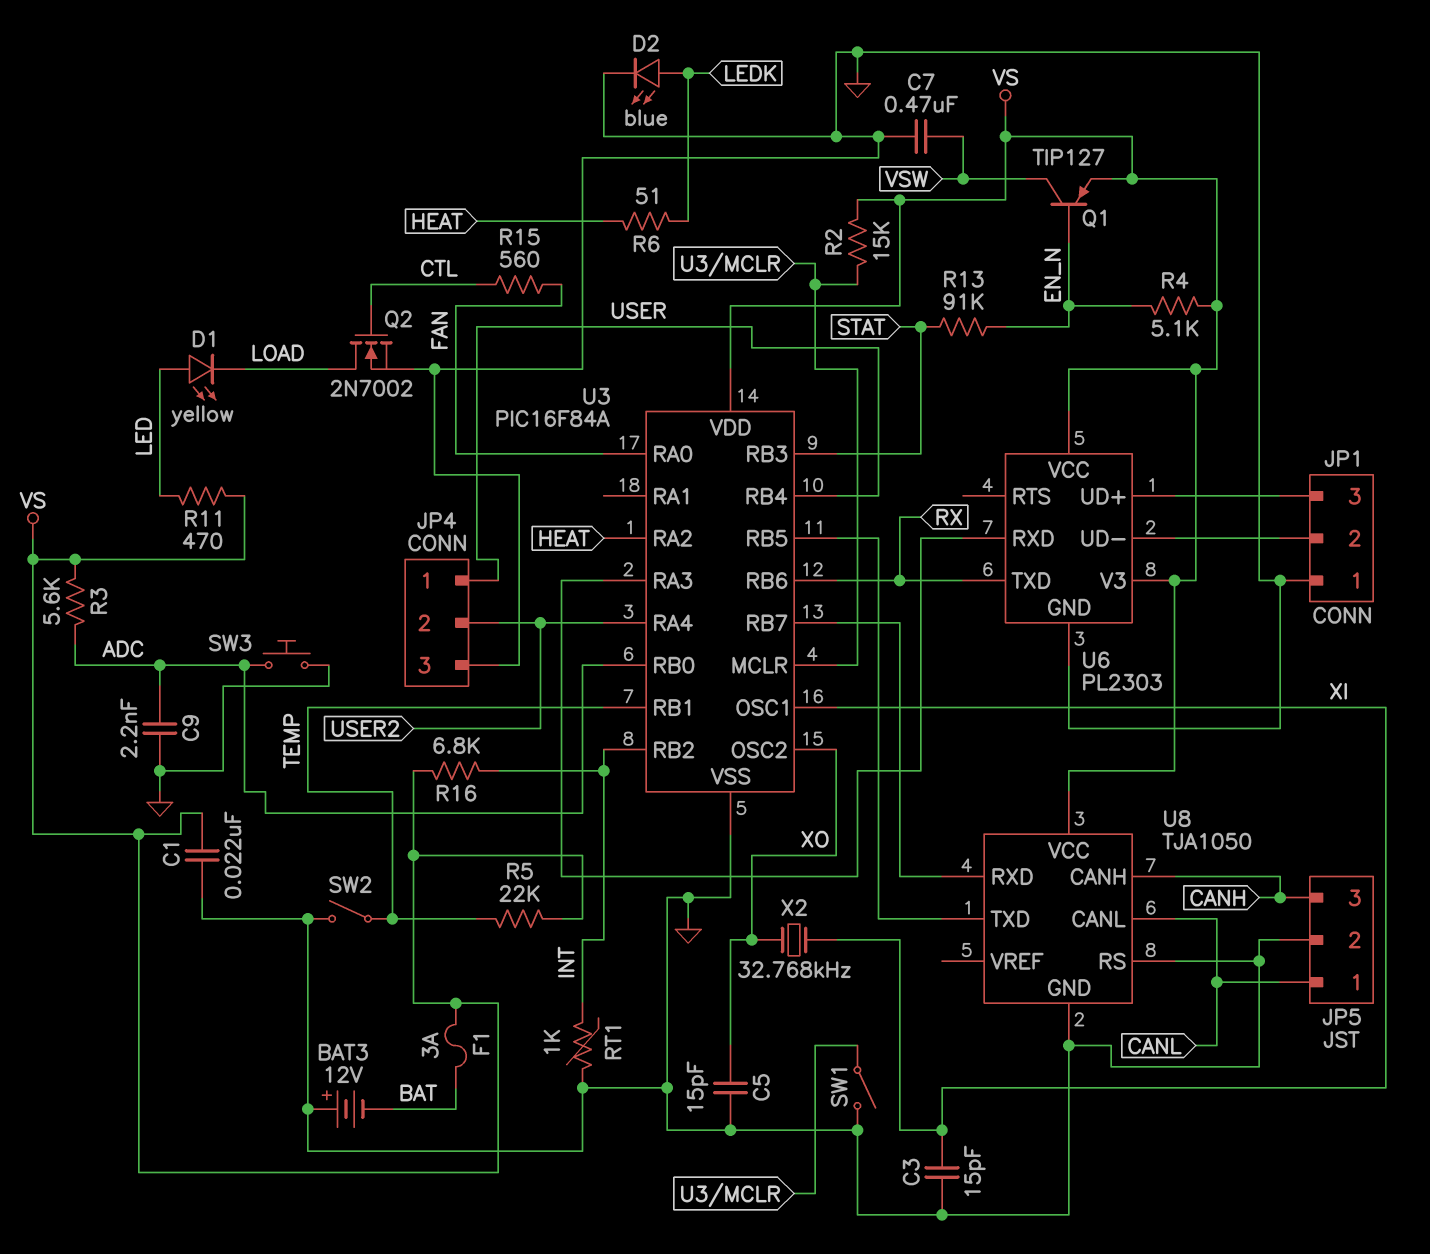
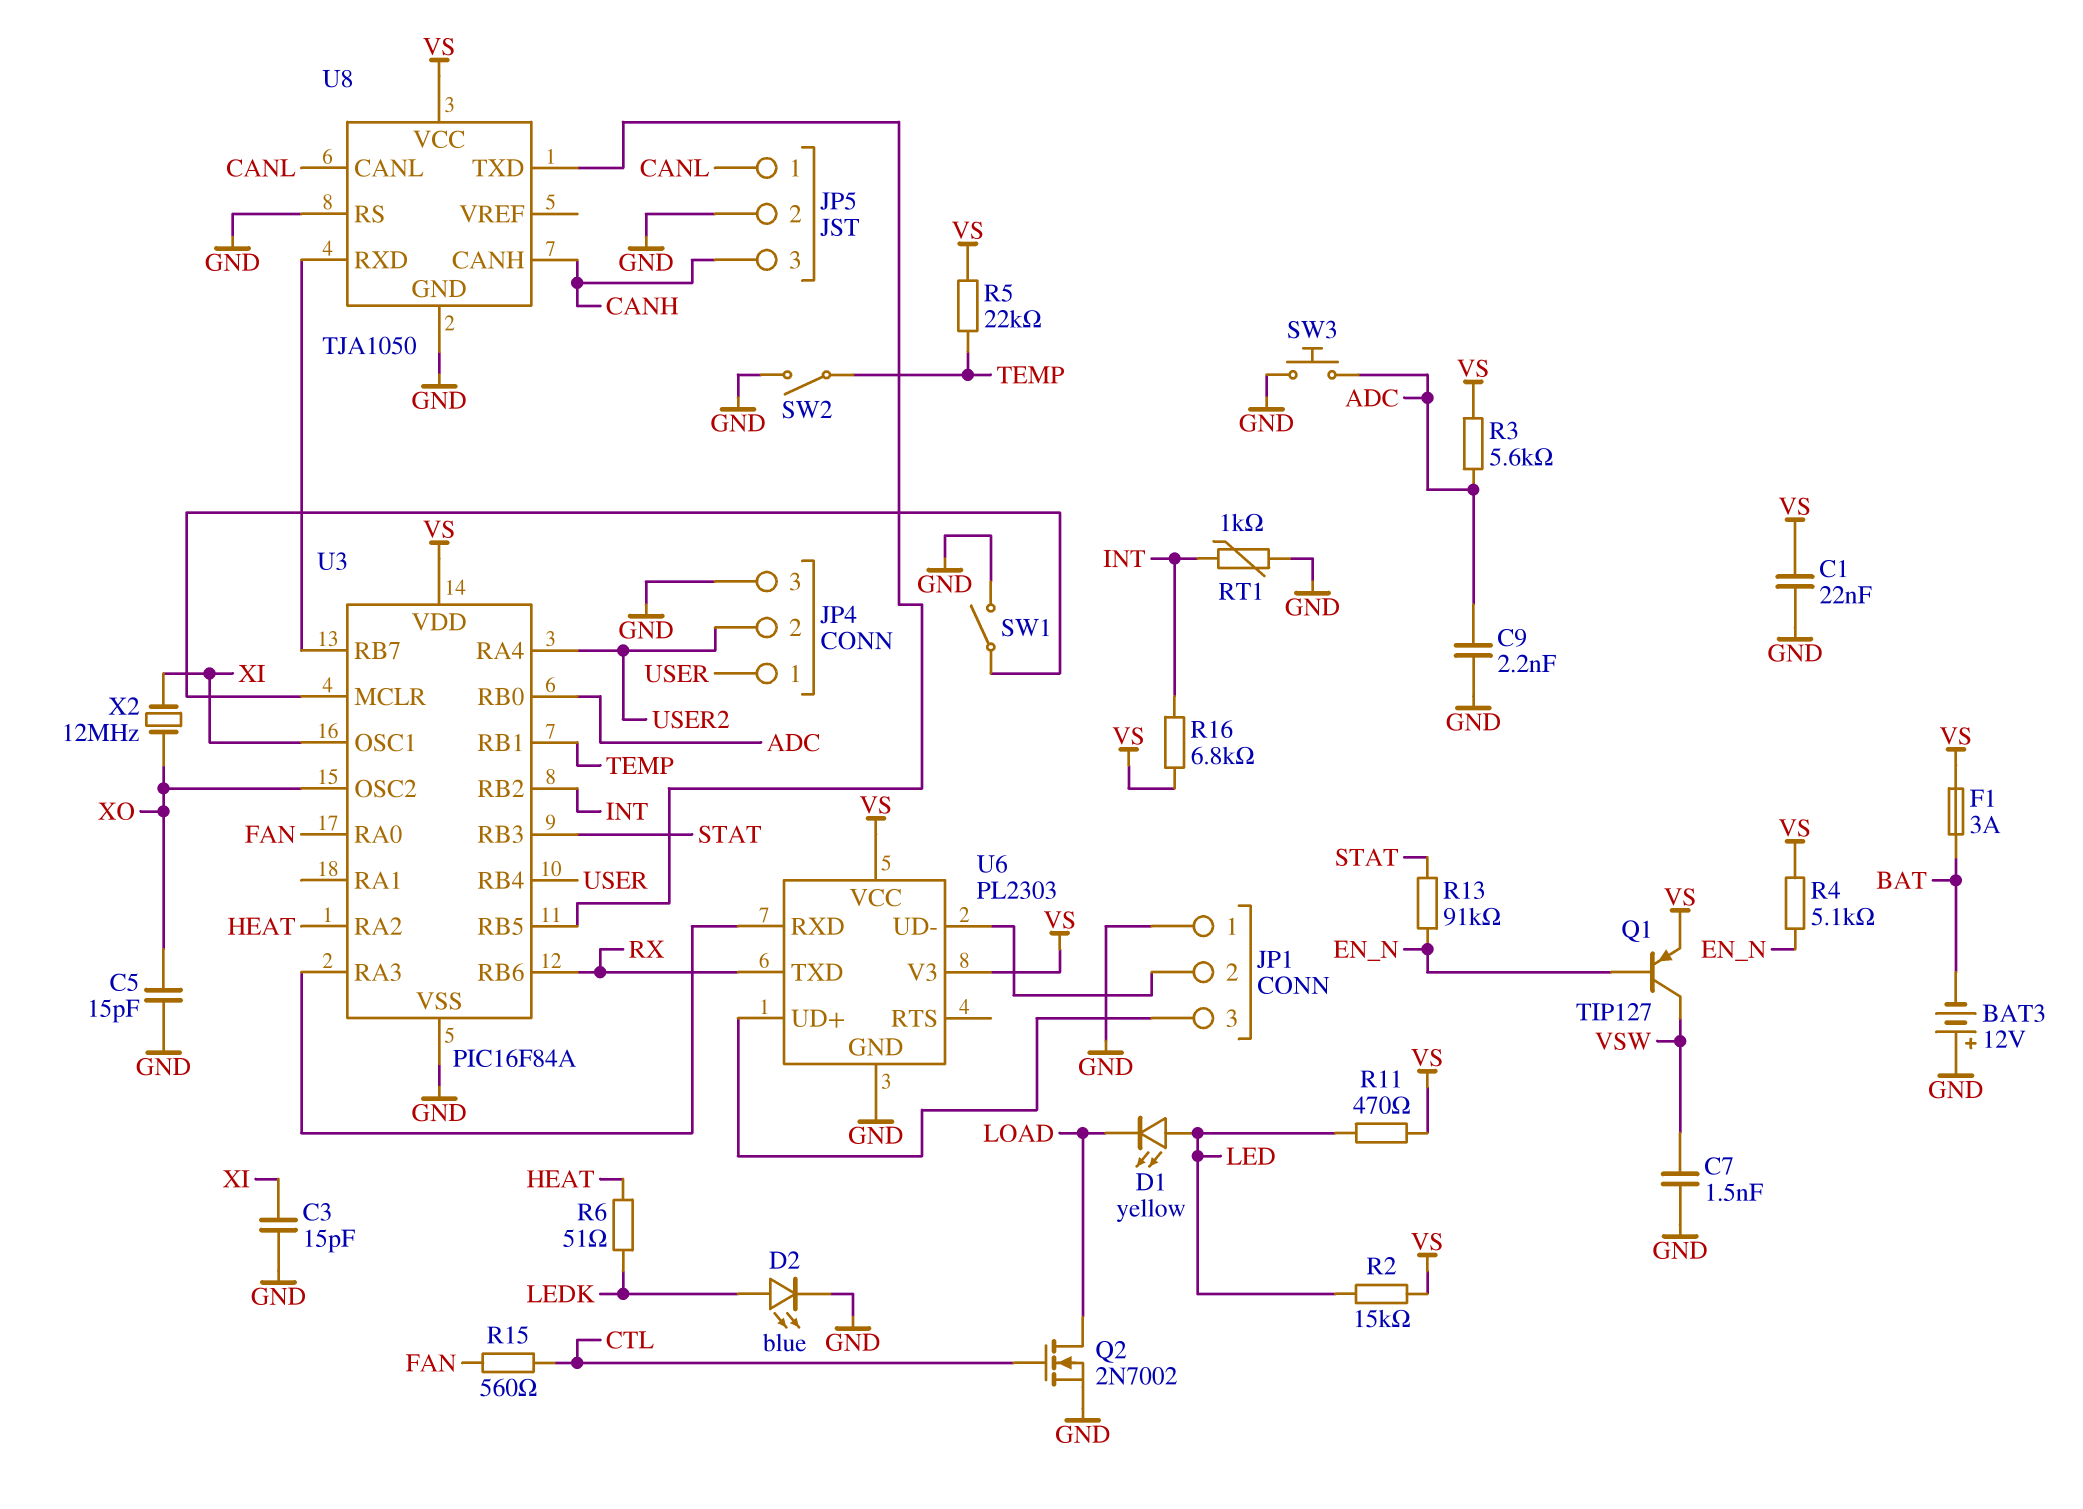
C7: 470nF (GND, VSW) -> 1.5nF (GND, VSW)
R2: 15k (U3/MCLR, VS) -> 15k (LED, VS)
X2: 32.768kHz (XI, XO) -> 12MHz (XI, XO)

